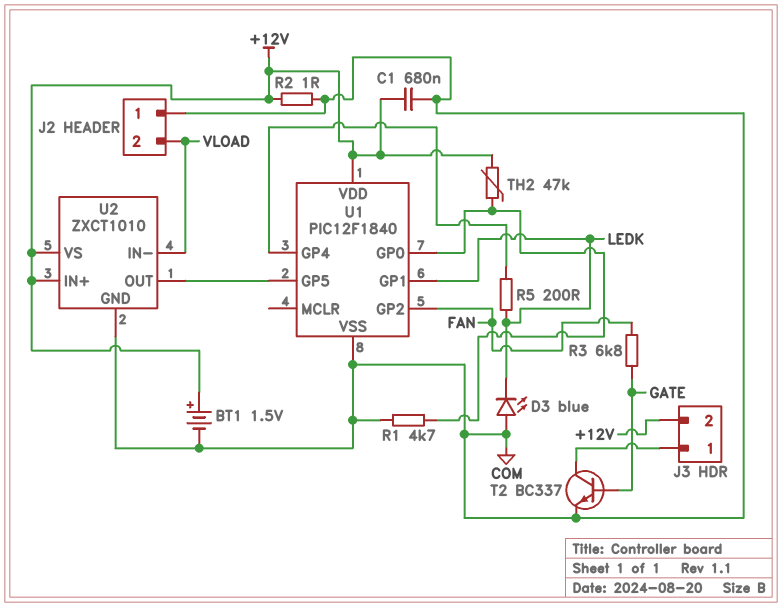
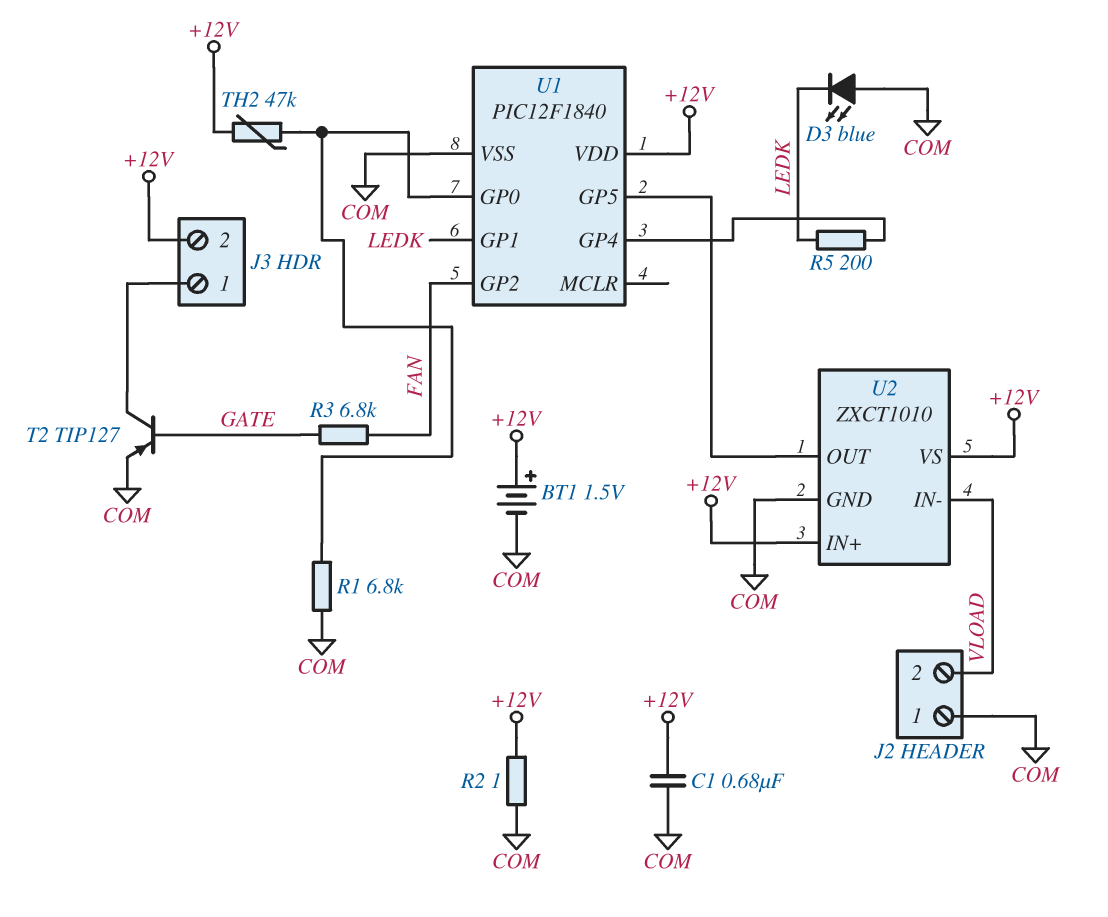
R1: 4.7k (COM, U1/GP0) -> 6.8k (COM, U1/GP0)
T2: NPN BC337 (B GATE, C J3/1, E COM) -> PNP TIP127 (B GATE, C J3/1, E COM)

